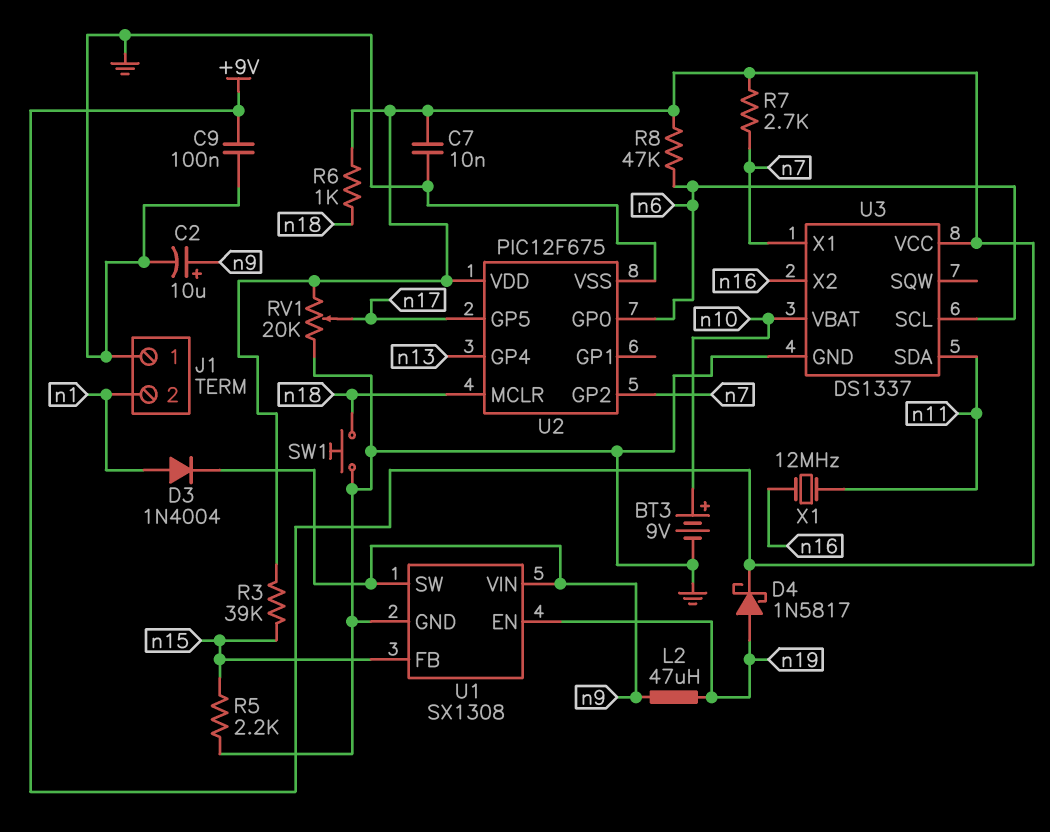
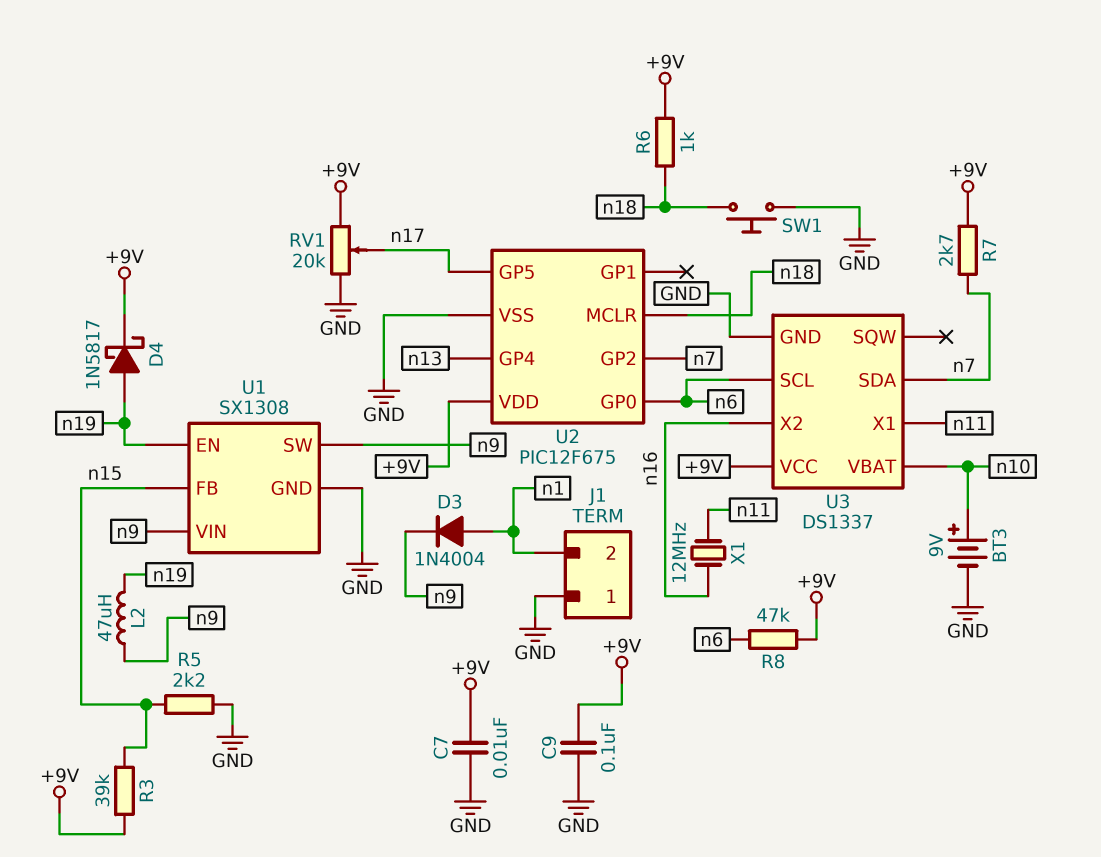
C2: 10uF (plus n9, minus GND) -> none
U3 pin SDA: n11 -> n7
U3 pin X1: n7 -> n11

